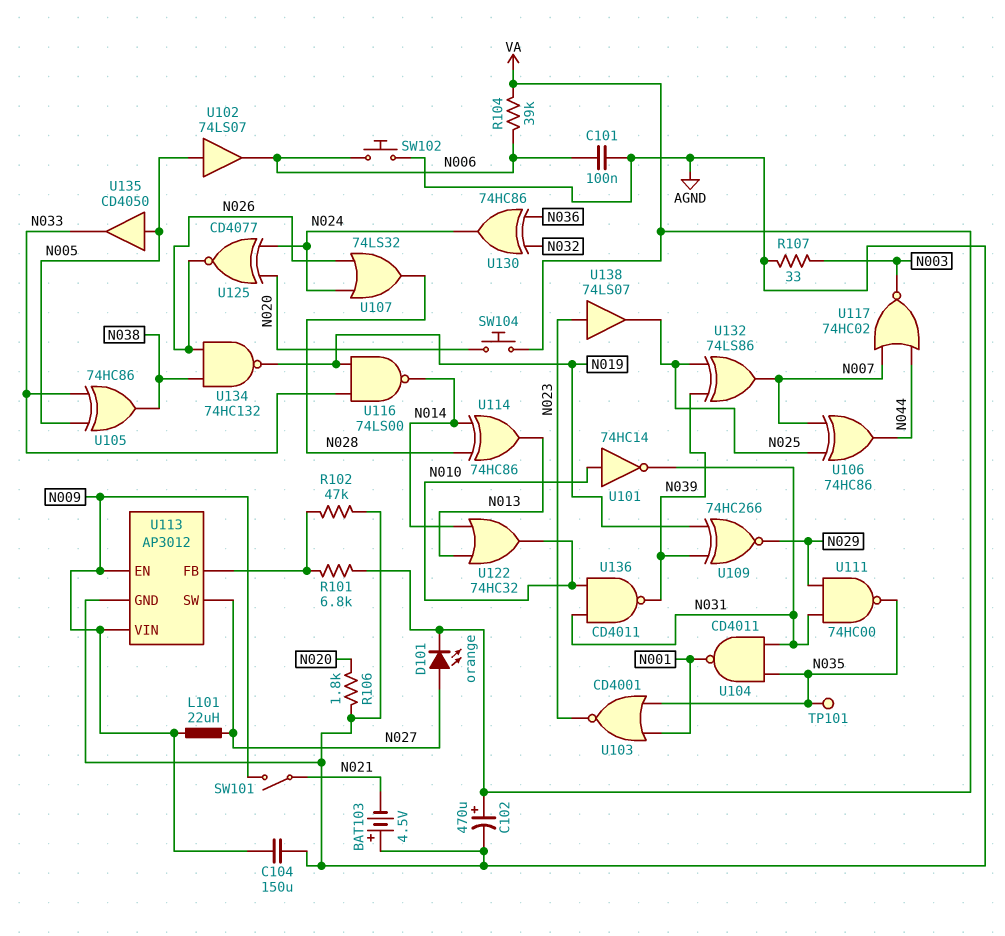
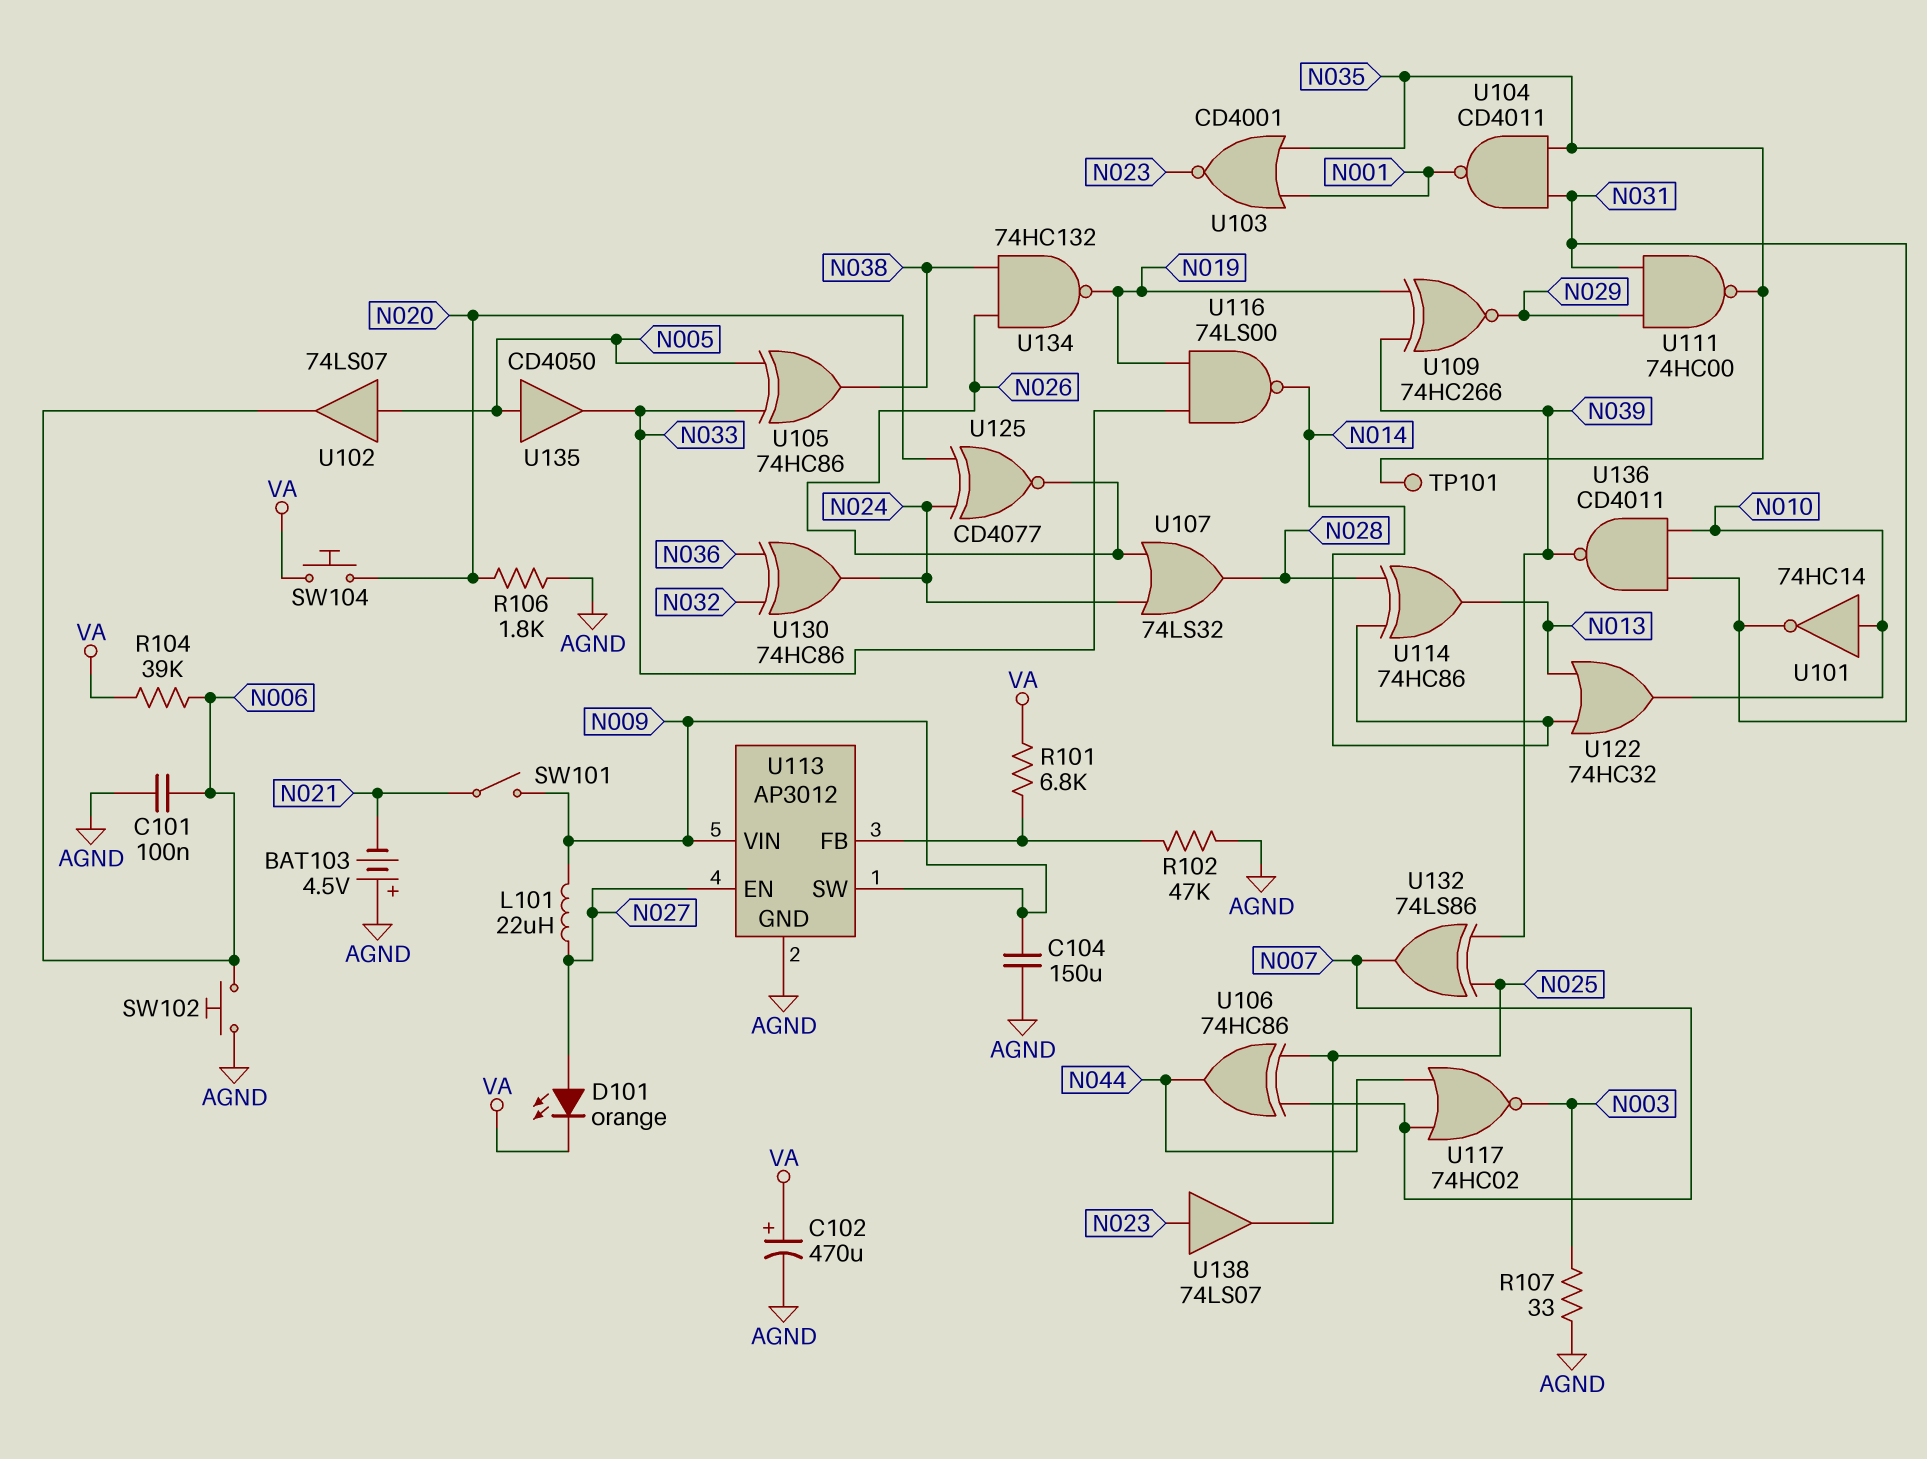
U113 pin EN: N009 -> N027
U113 pin SW: N027 -> N009

